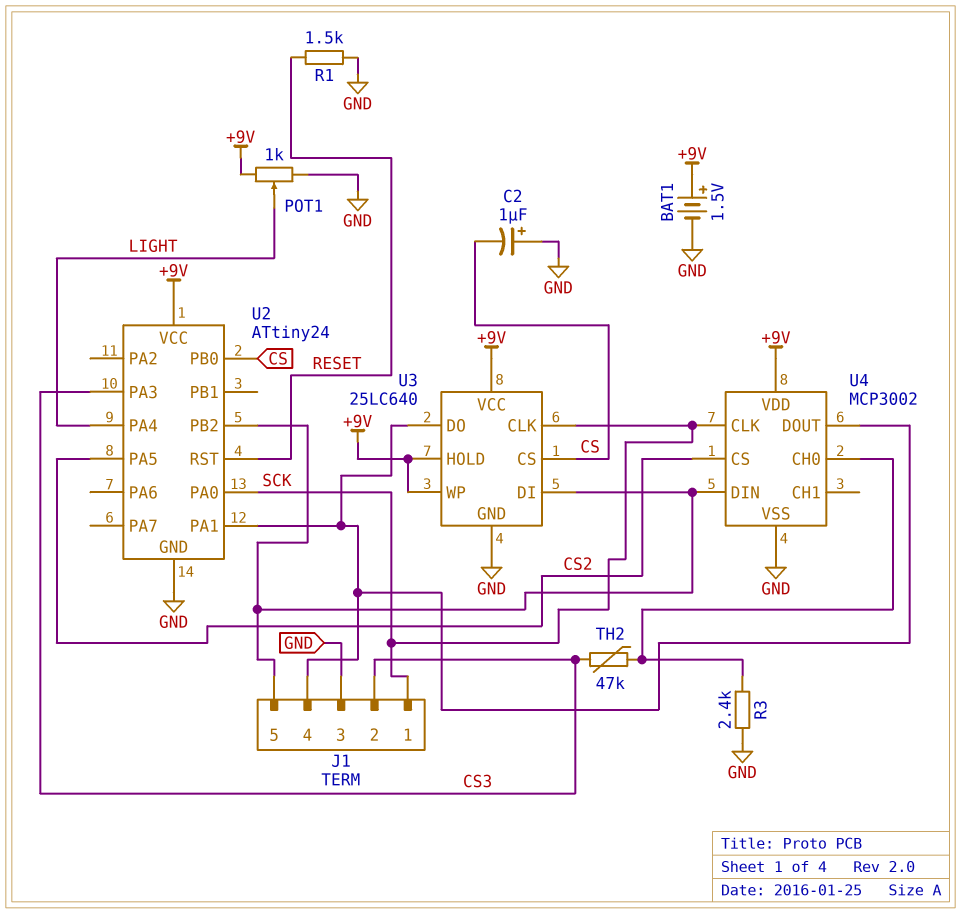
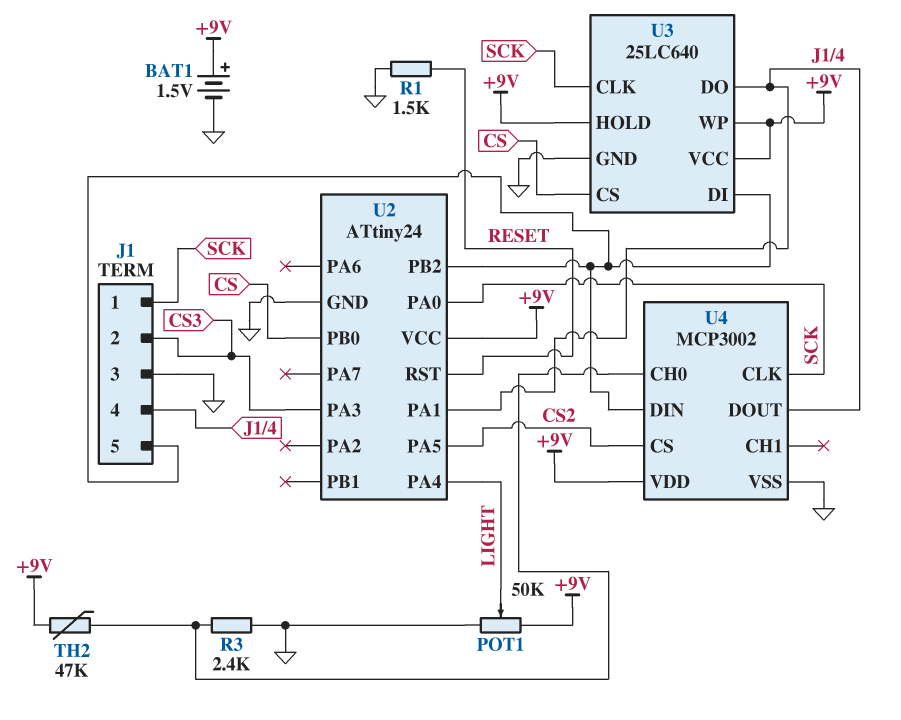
C2: 1uF (plus GND, minus CS) -> none
POT1: 1k (+9V, GND, wiper LIGHT) -> 50k (+9V, GND, wiper LIGHT)
TH2: 47k (CS3, U4/CH0) -> 47k (+9V, U4/CH0)

